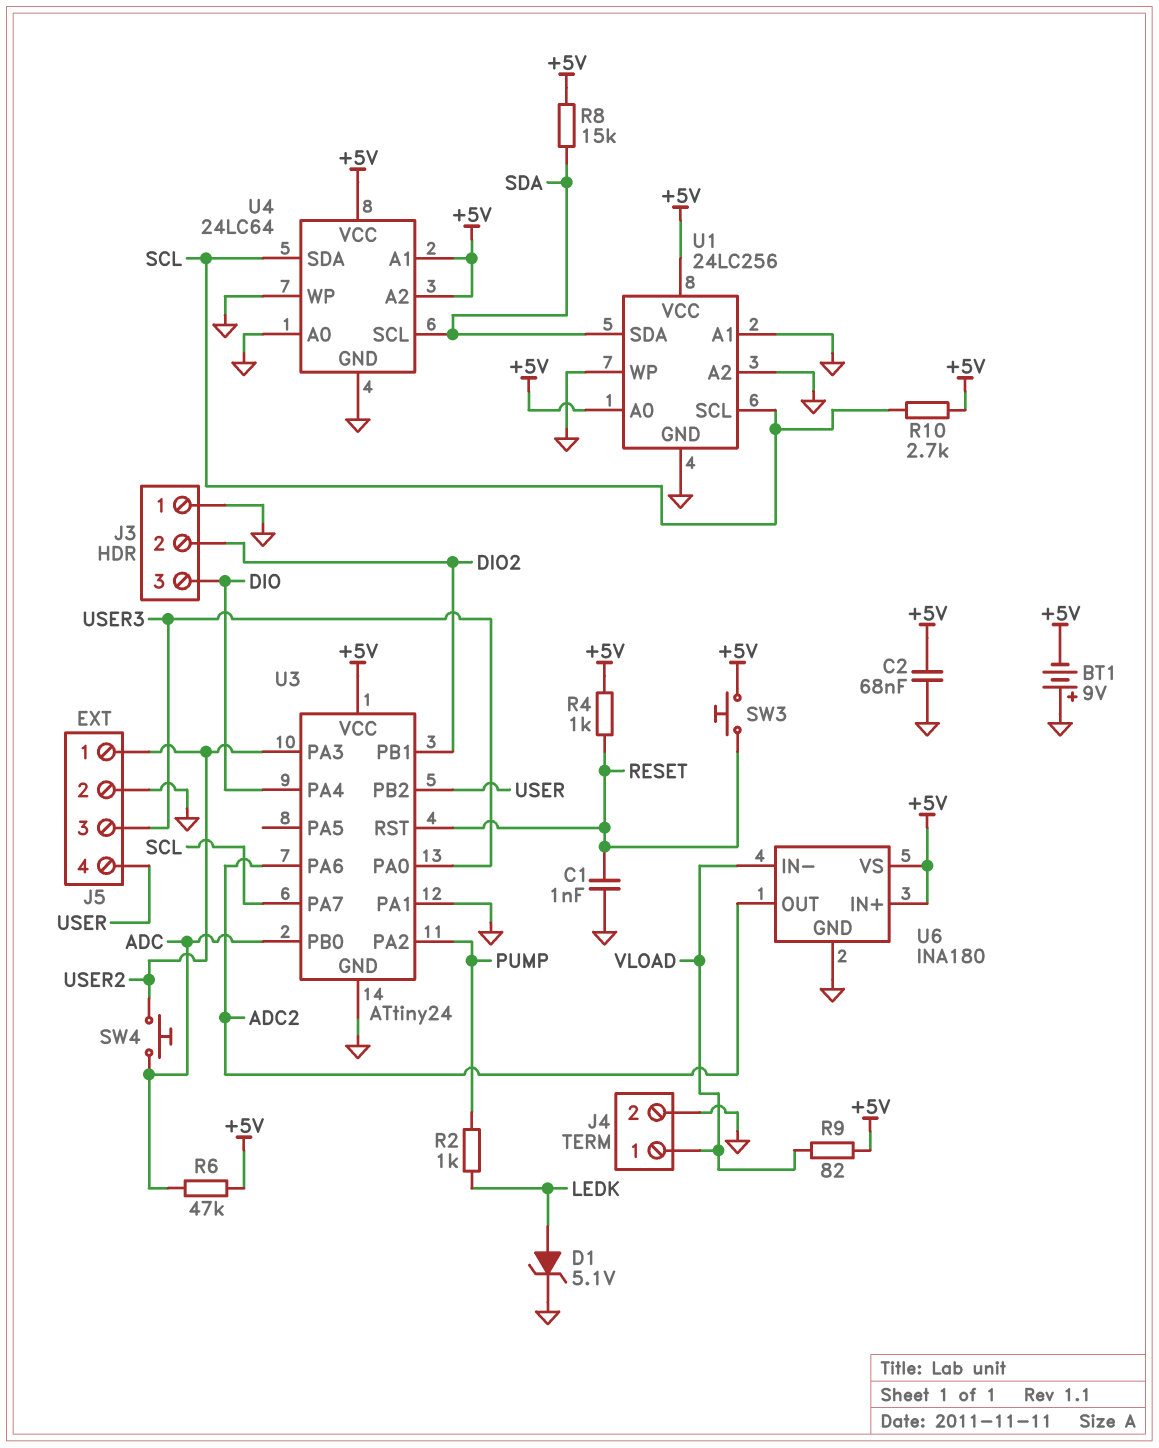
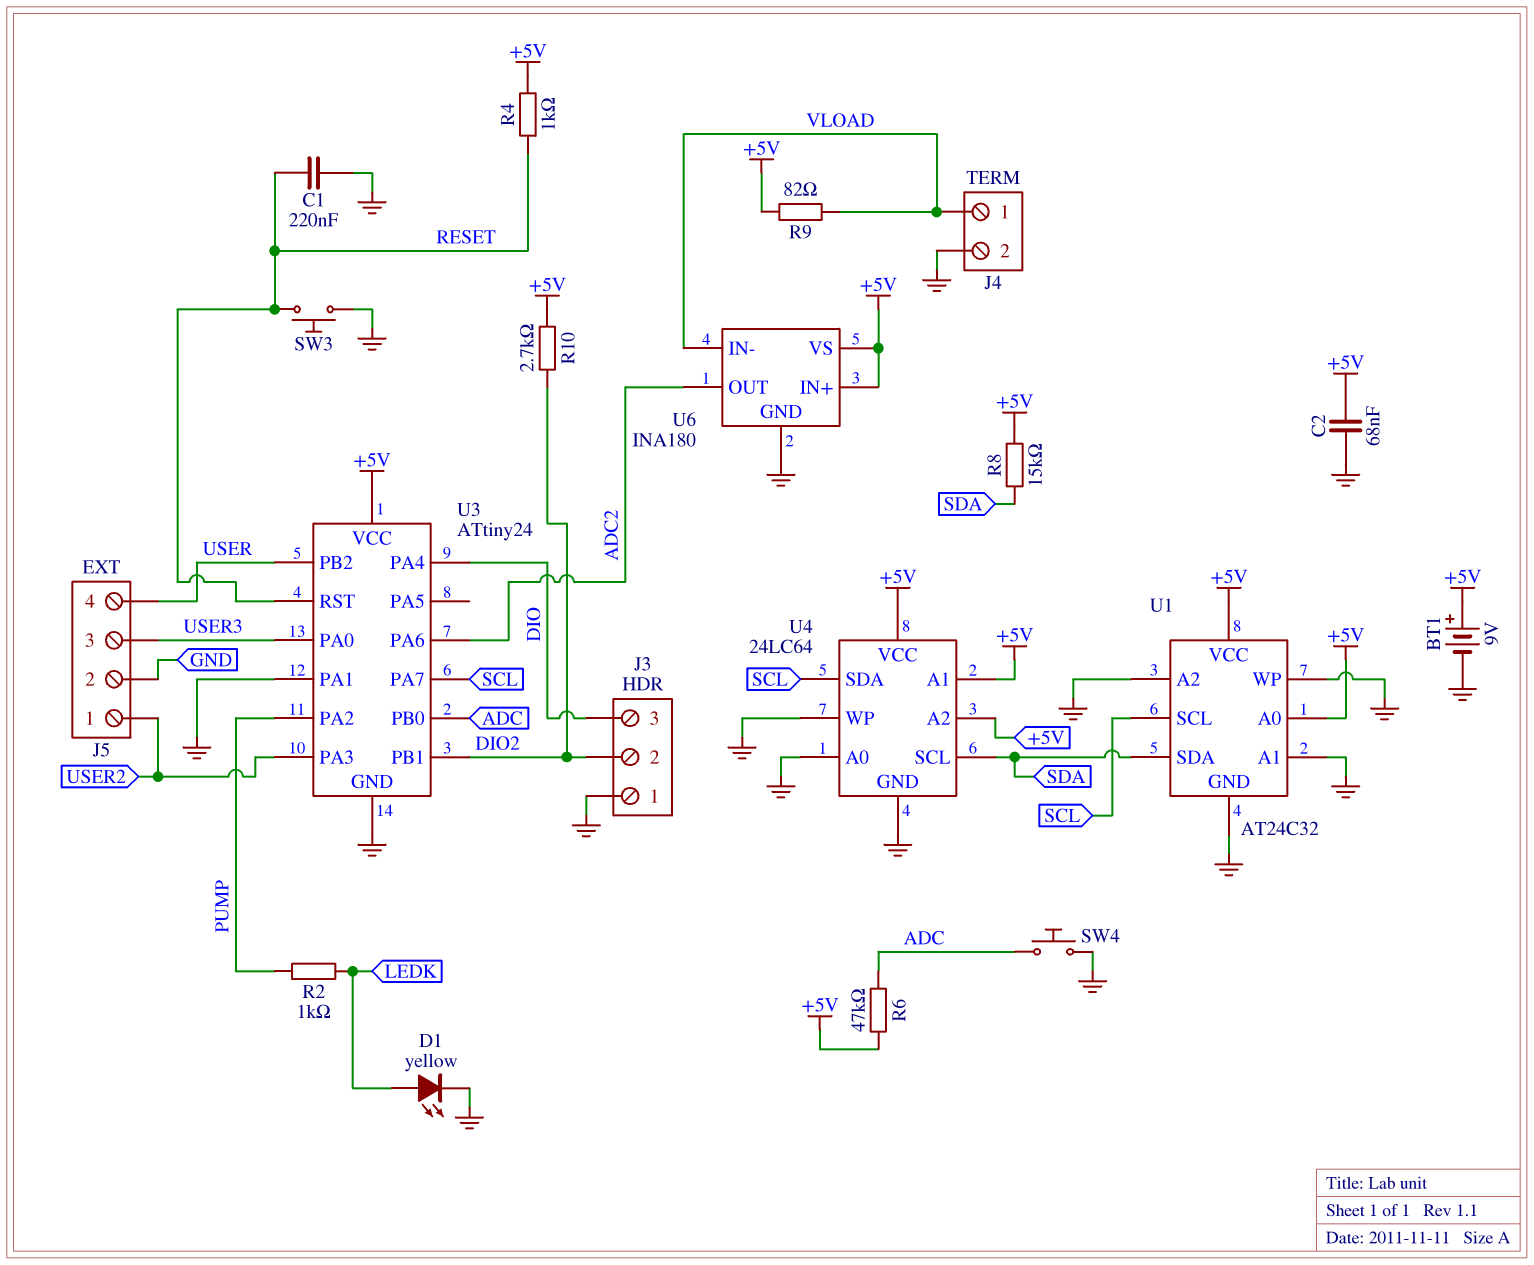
BT1: 9V (plus GND, minus +5V) -> 9V (plus +5V, minus GND)
C1: 1nF (GND, RESET) -> 220nF (GND, RESET)
D1: zener 5.1V (A LEDK, K GND) -> LED yellow (A LEDK, K GND)
R10: 2.7k (+5V, SCL) -> 2.7k (+5V, DIO2)
SW3: button (+5V, RESET) -> button (GND, RESET)
SW4: button (ADC, USER2) -> button (ADC, GND)
U1: 24LC256 -> AT24C32

